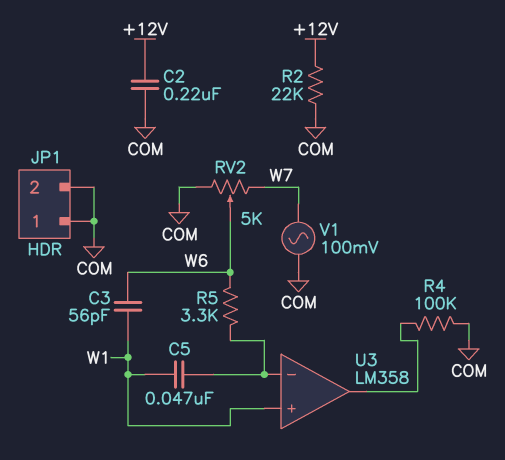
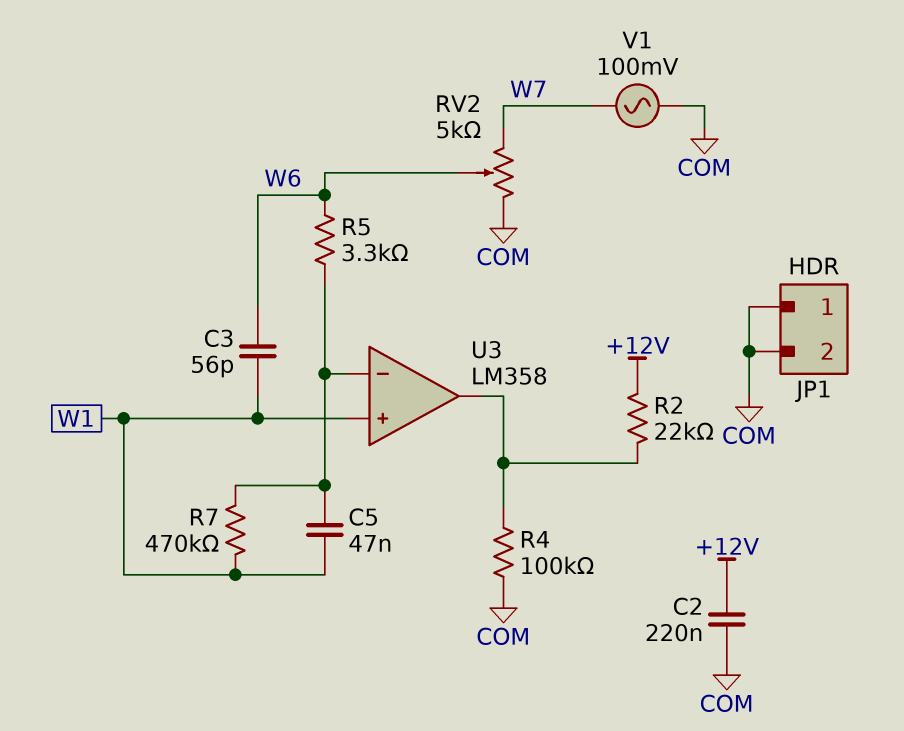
R2: 22k (+12V, COM) -> 22k (+12V, U3/out)
R7: none -> 470k (U3/in-, W1)

